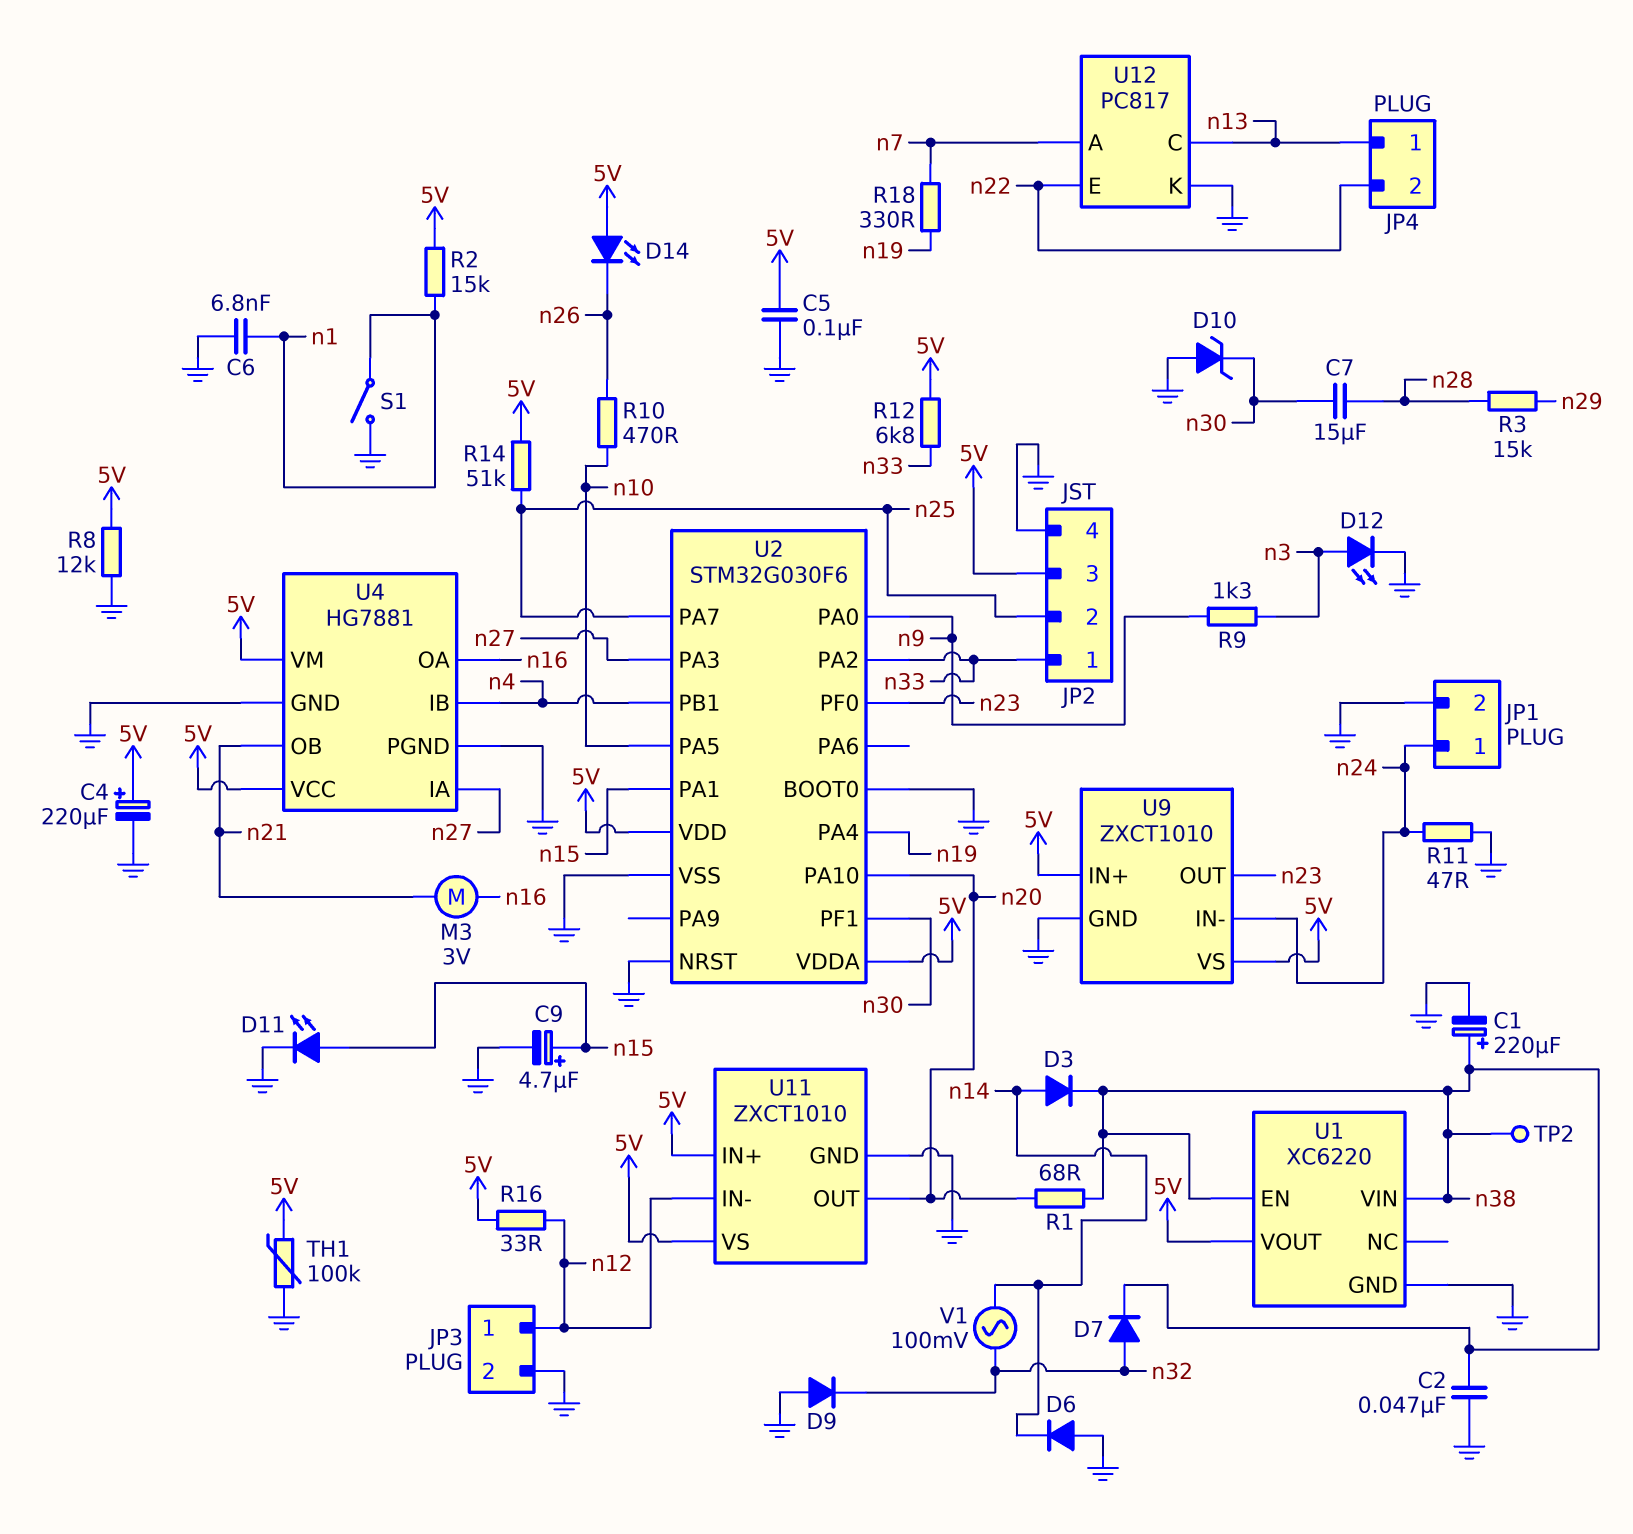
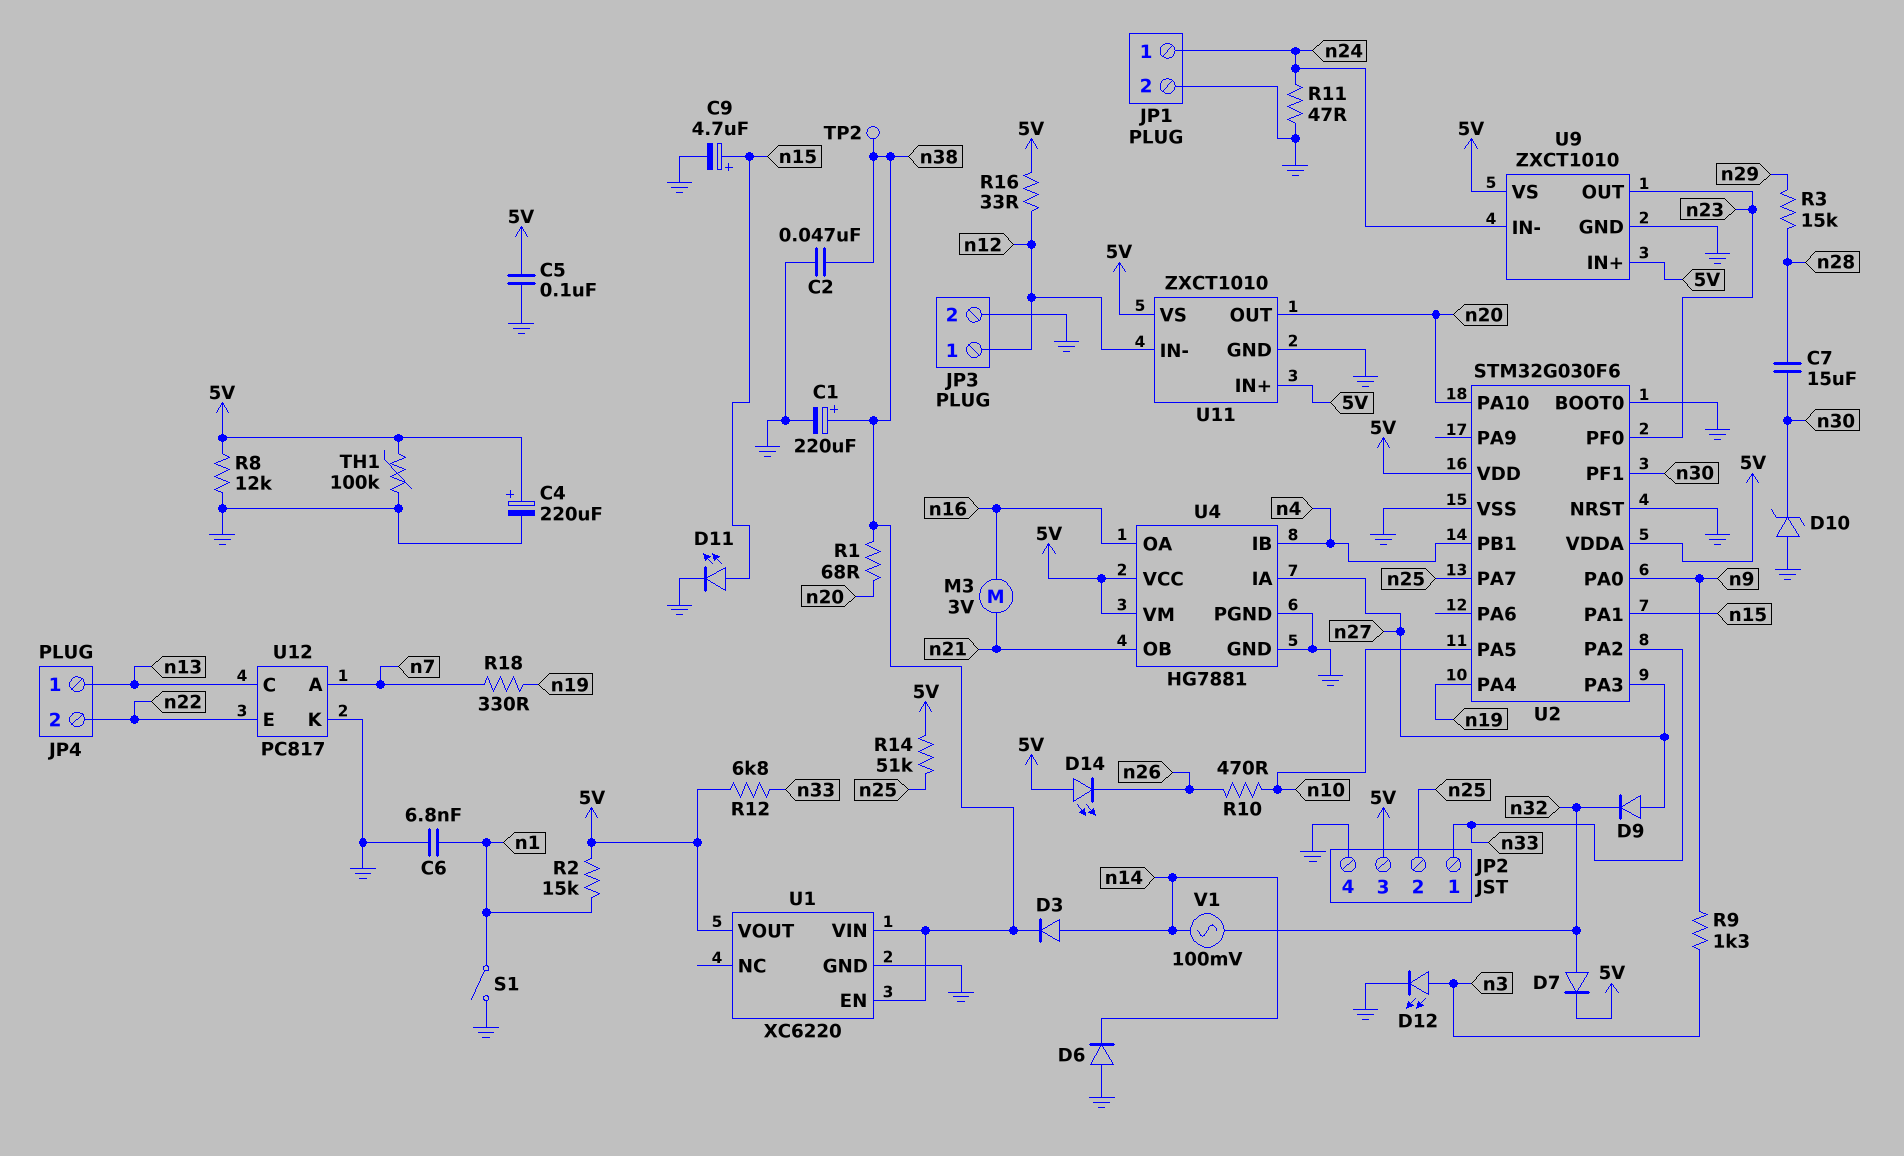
D7: diode (A n32, K n38) -> diode (A n32, K 5V)
D9: diode (A GND, K n32) -> diode (A n27, K n32)

